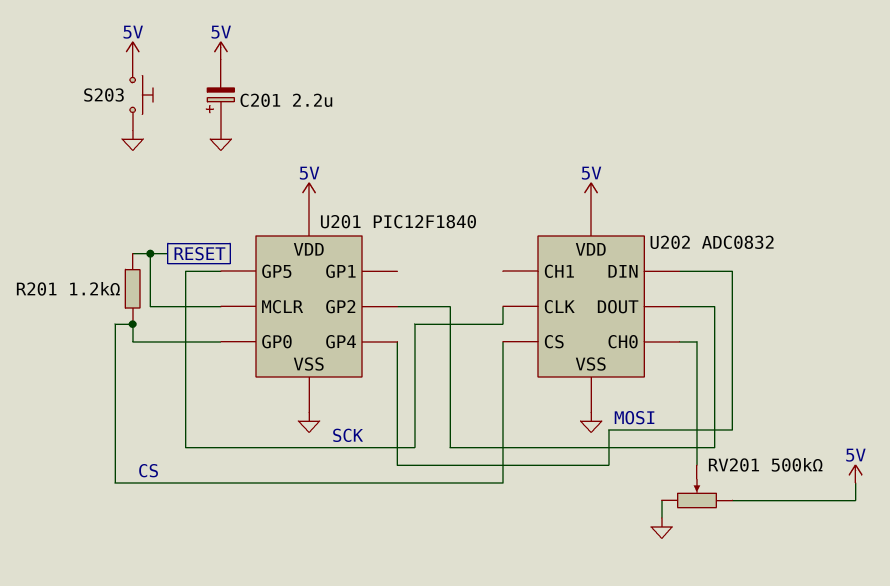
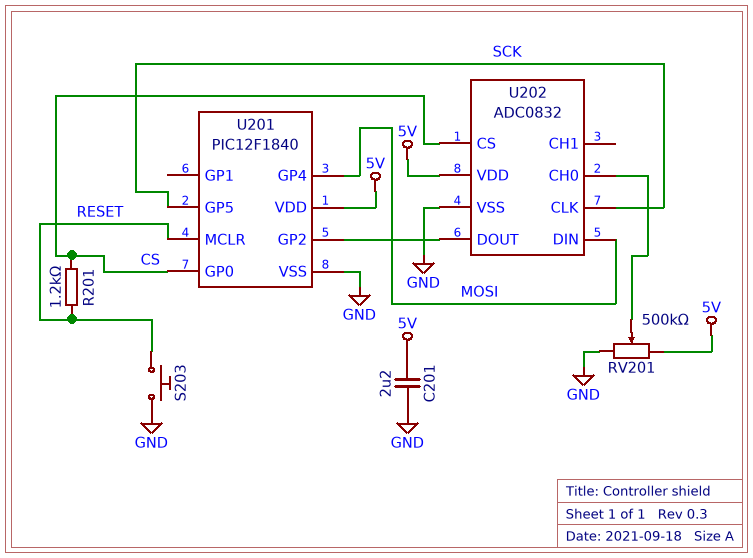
C201: 2.2uF (plus GND, minus 5V) -> 2.2uF (5V, GND)
S203: button (5V, GND) -> button (GND, RESET)

